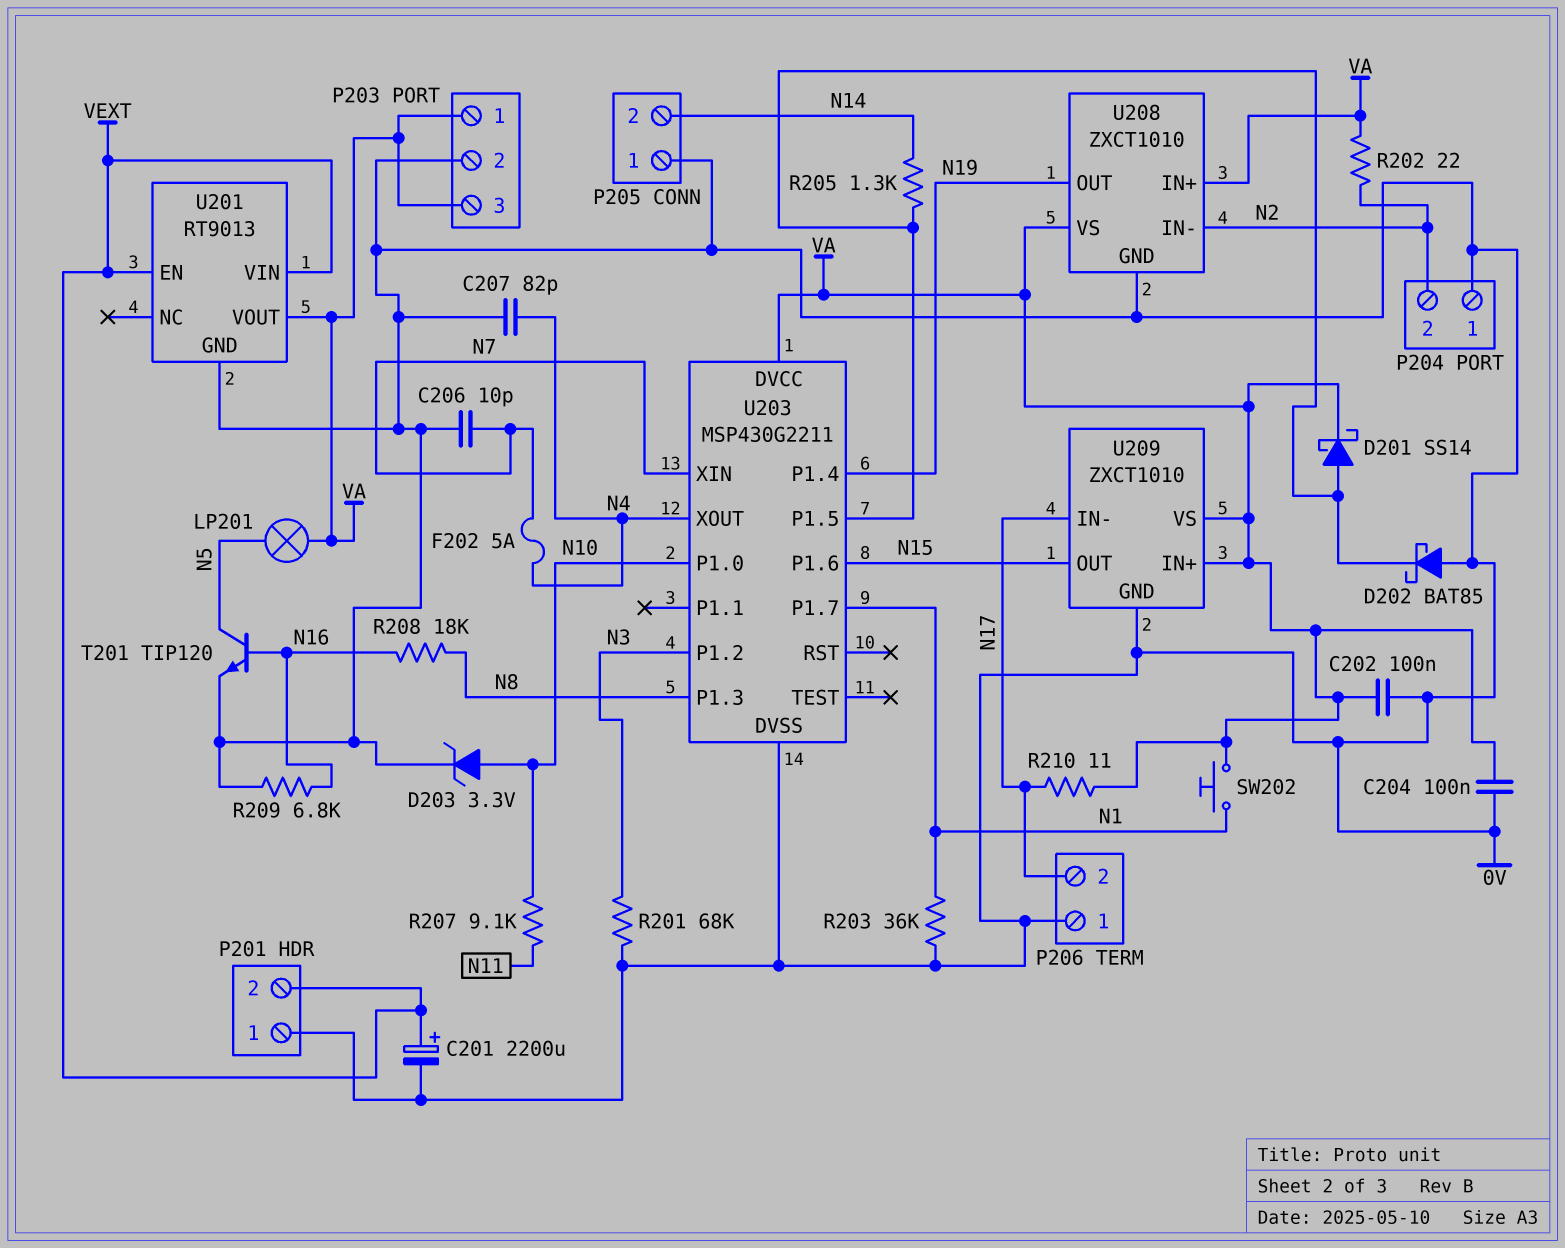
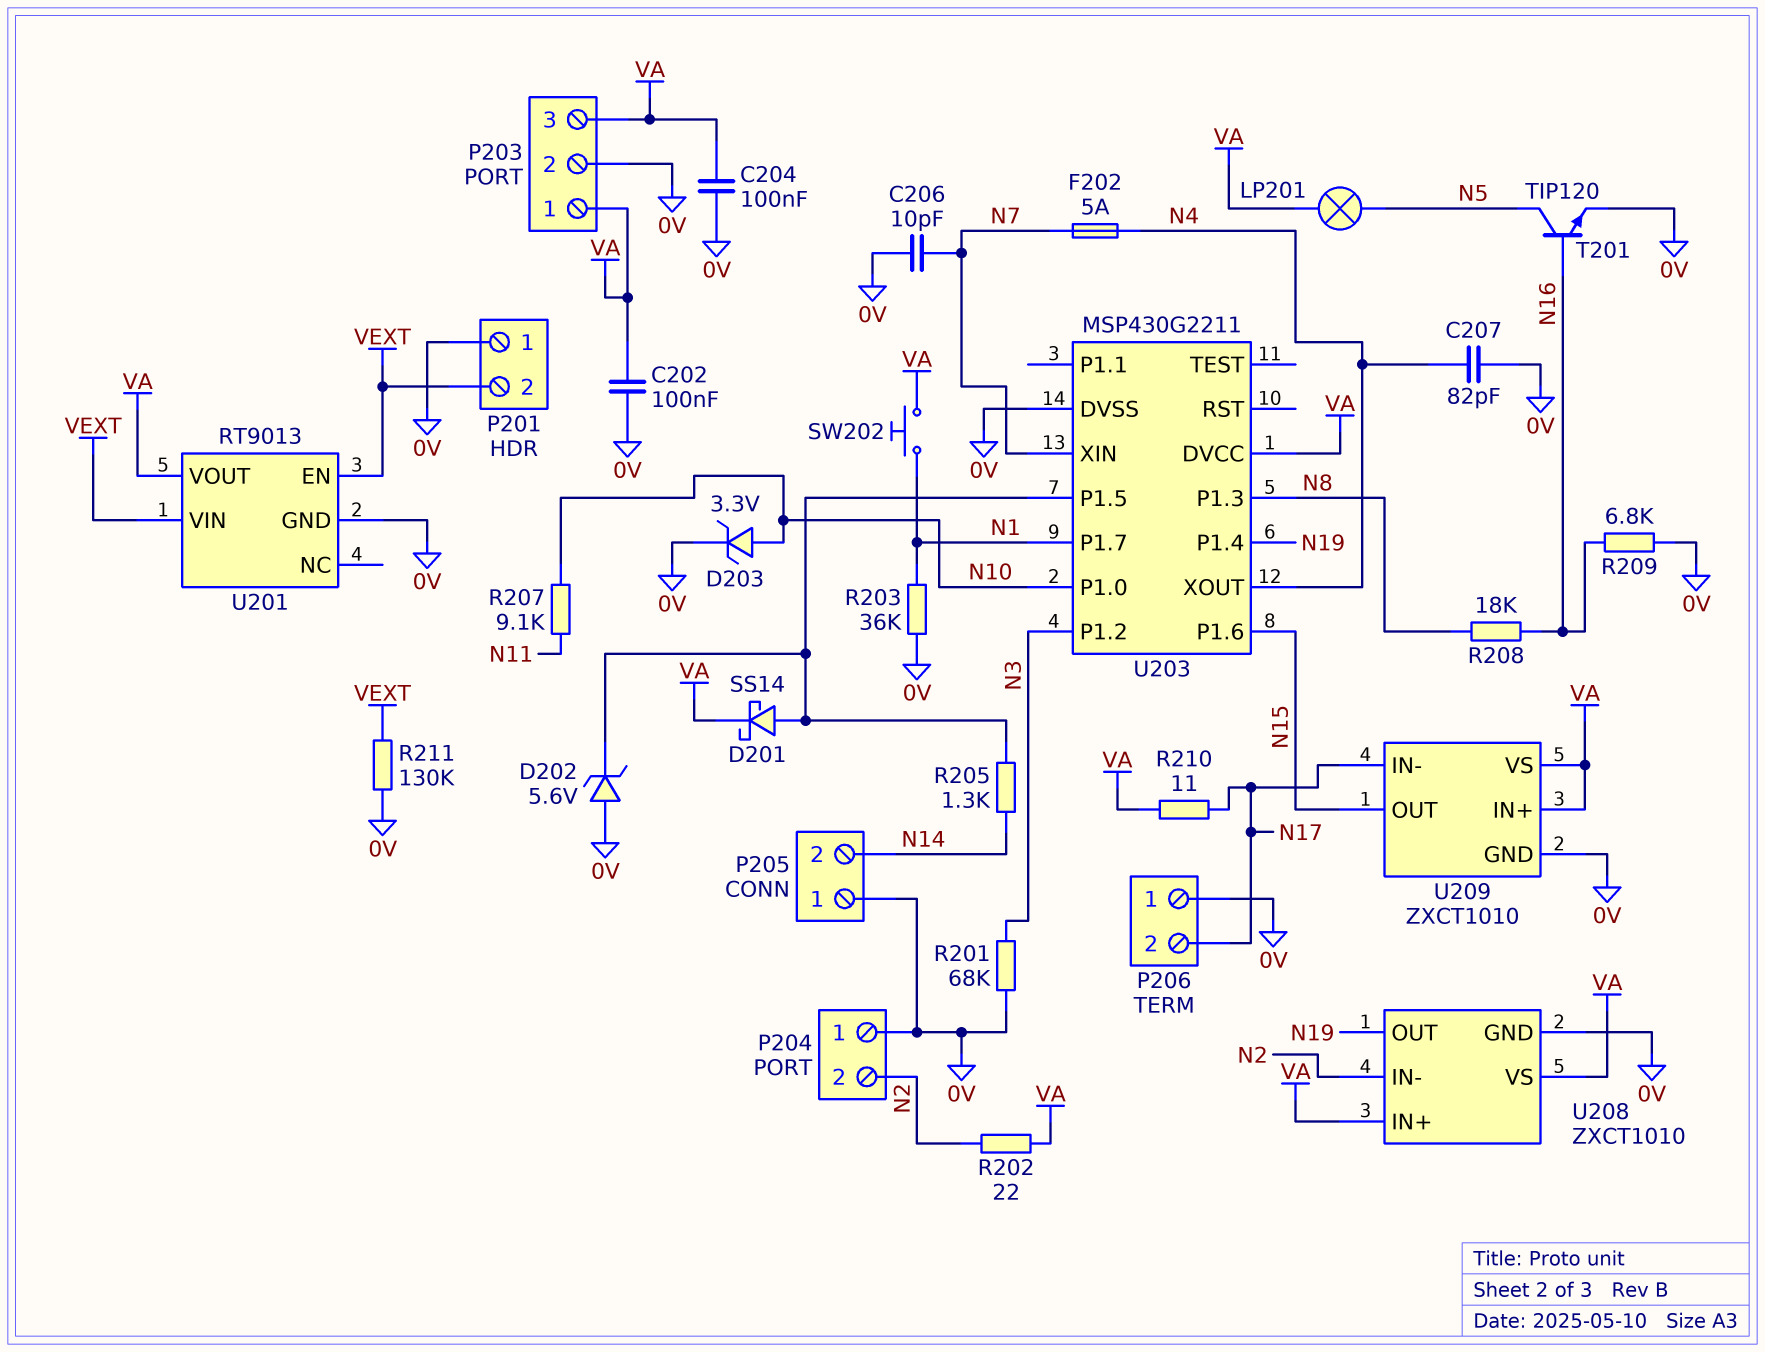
C201: 2200uF (plus VEXT, minus 0V) -> none
D202: schottky BAT85 (A 0V, K U203/P1.5) -> zener 5.6V (A 0V, K U203/P1.5)
R211: none -> 130k (0V, VEXT)

